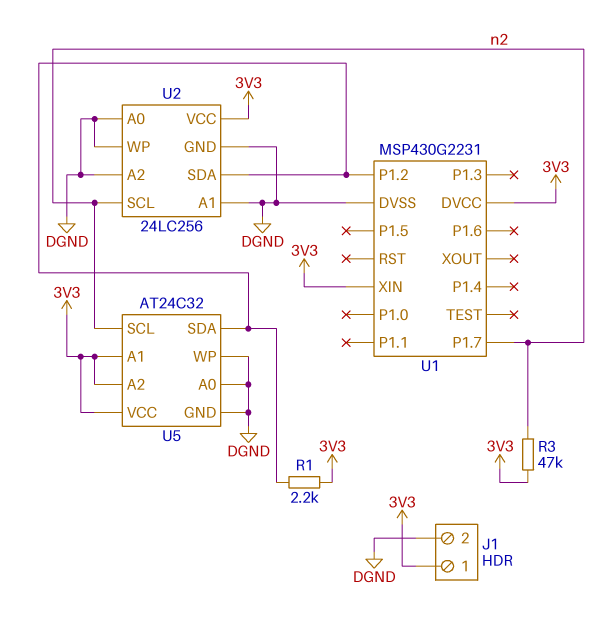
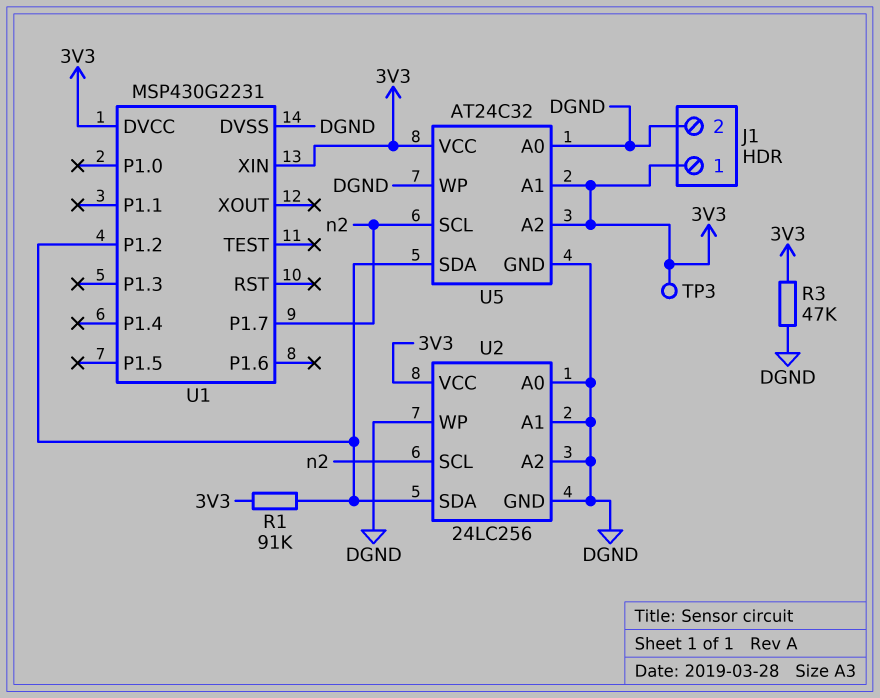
R1: 2.2k (3V3, U1/P1.2) -> 91k (3V3, U1/P1.2)
R3: 47k (3V3, n2) -> 47k (3V3, DGND)
TP3: none -> test point (3V3)

